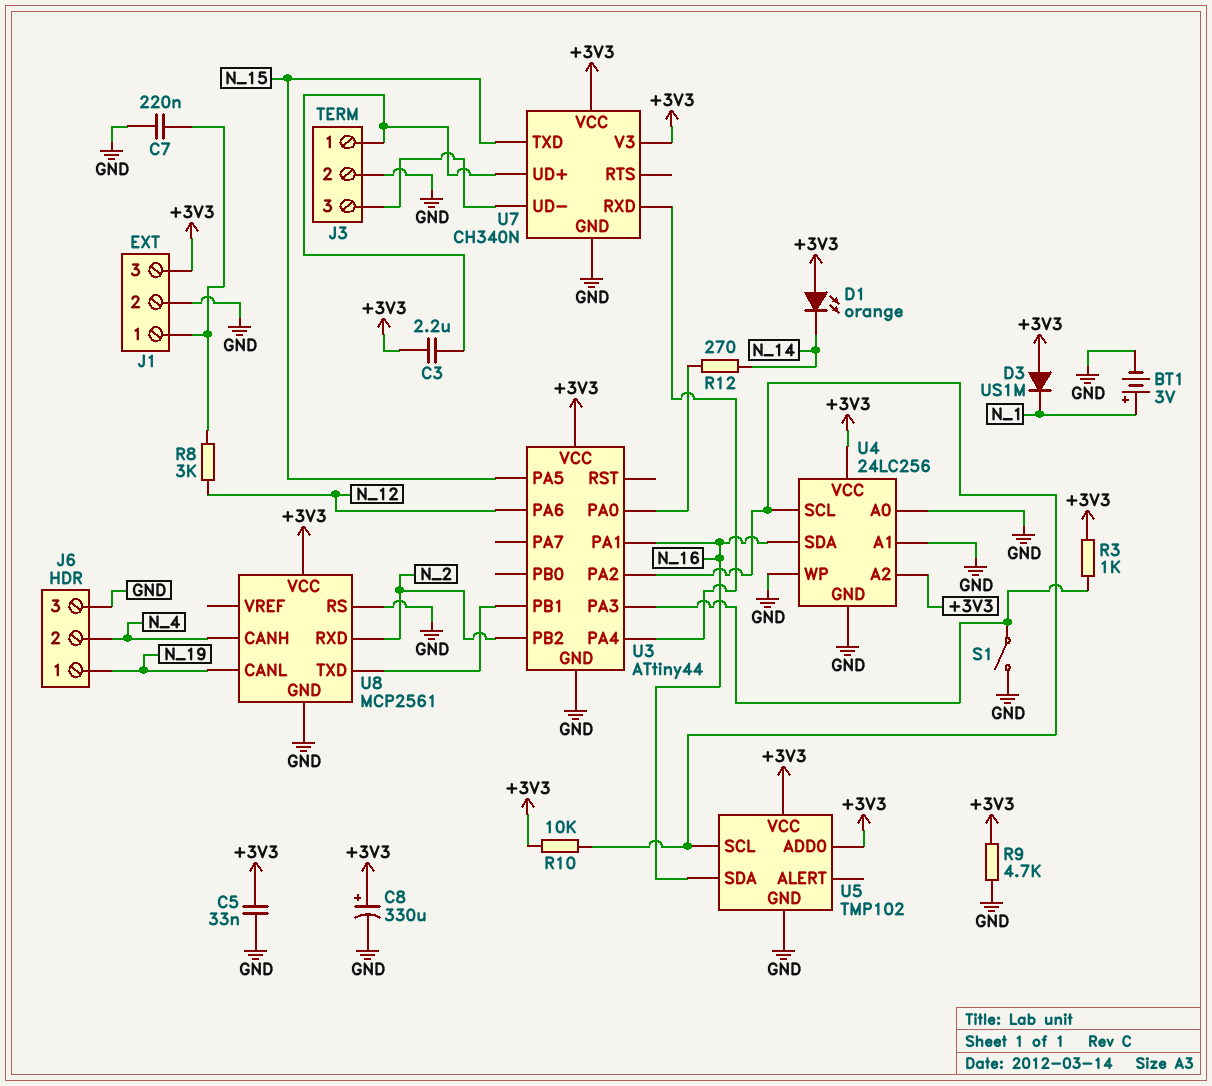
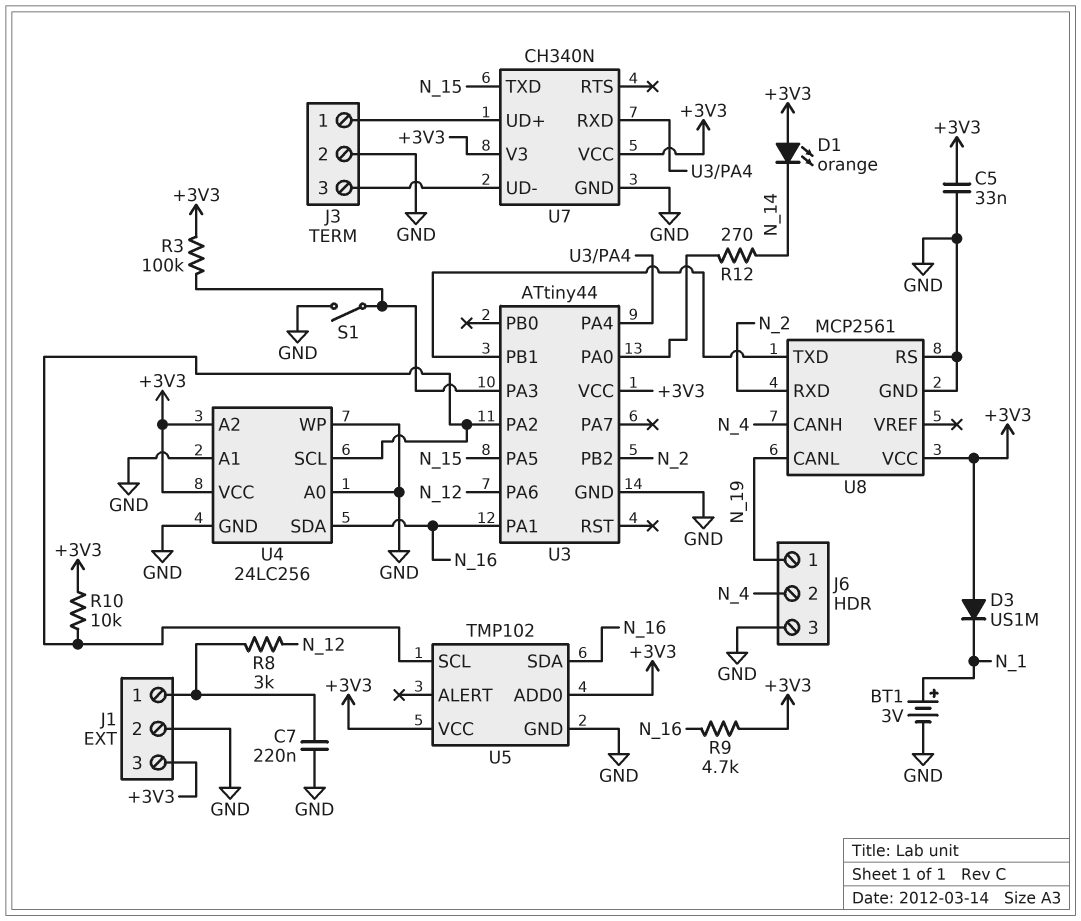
C3: 2.2uF (+3V3, J3/1) -> none
C8: 330uF (plus +3V3, minus GND) -> none
R3: 1k (+3V3, U3/PA3) -> 100k (+3V3, U3/PA3)
R9: 4.7k (+3V3, GND) -> 4.7k (+3V3, N_16)

